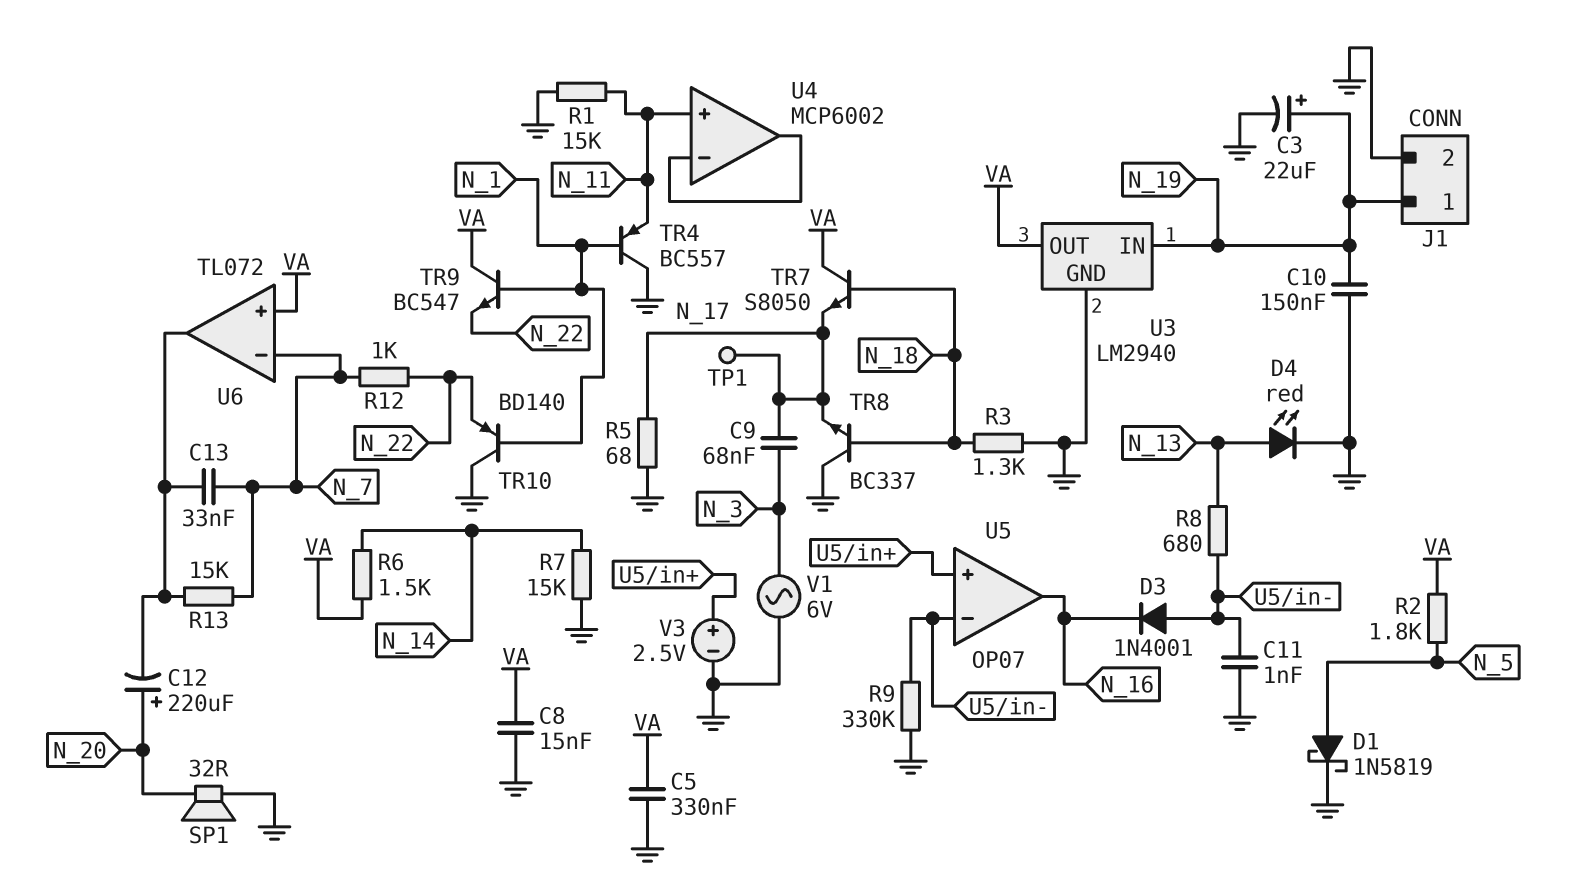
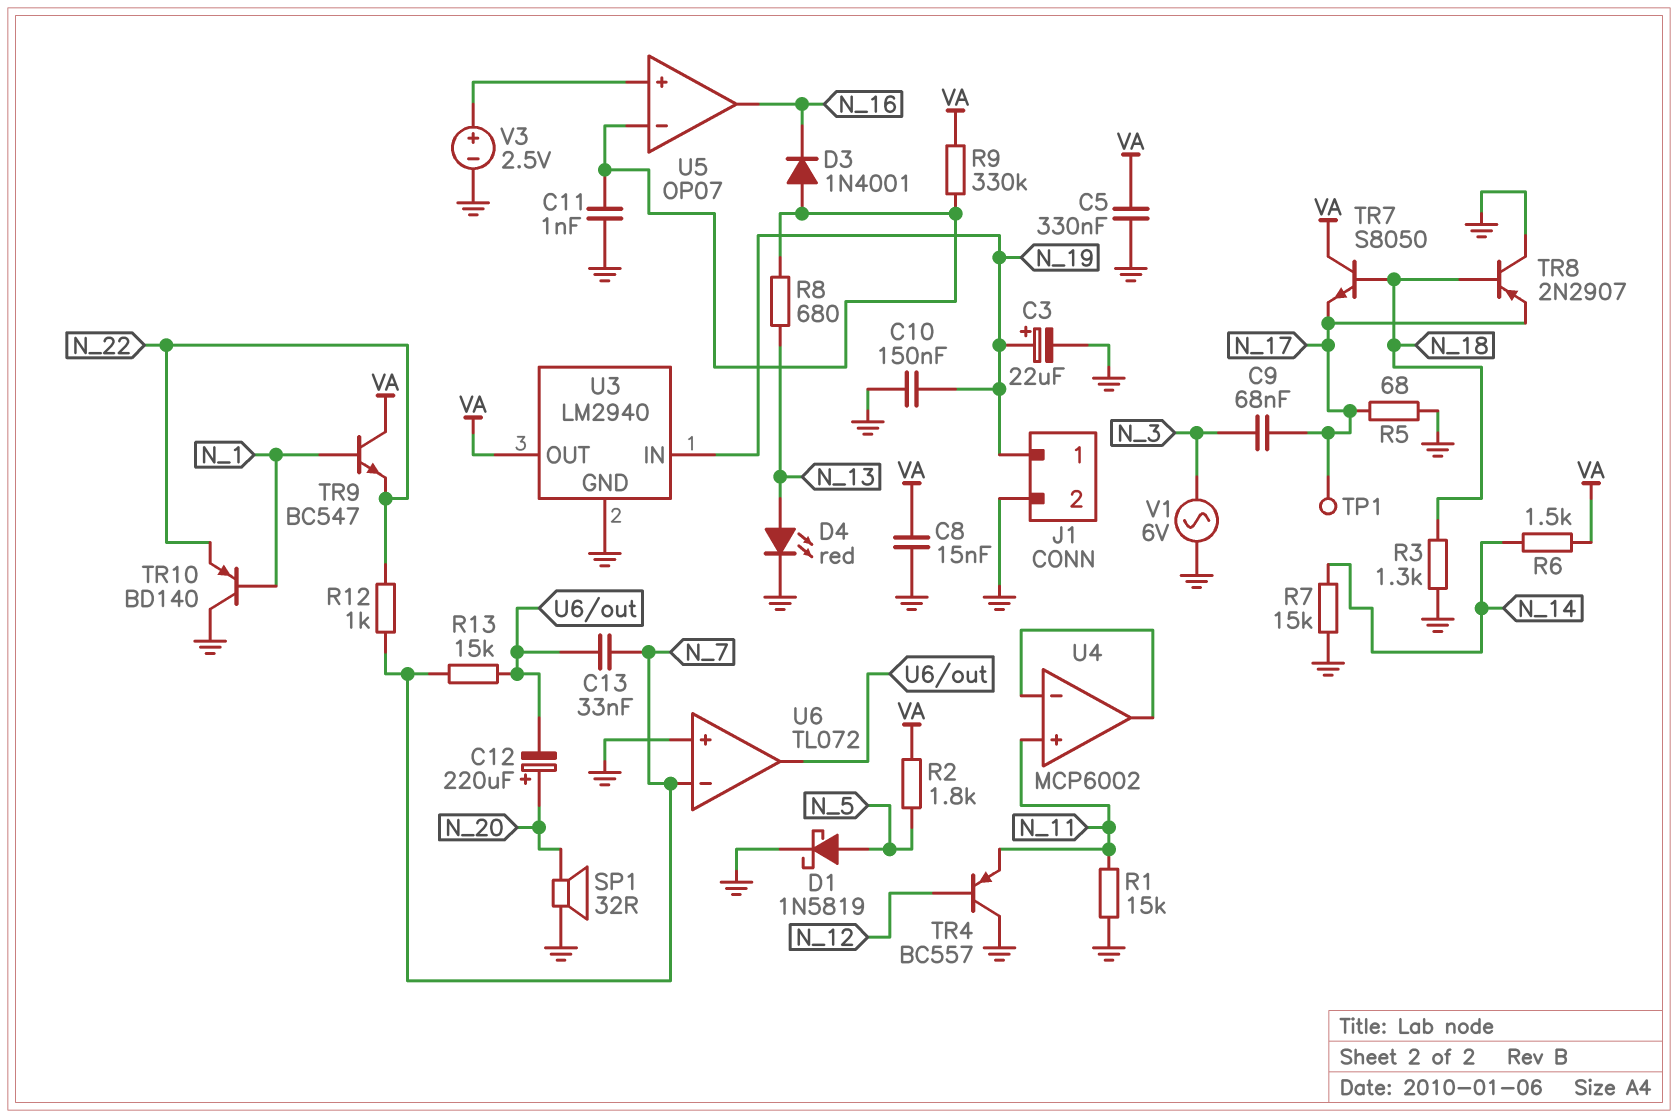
R9: 330k (GND, U5/in-) -> 330k (U5/in-, VA)
TR4: PNP BC557 (B N_1, C GND, E N_11) -> PNP BC557 (B N_12, C GND, E N_11)
TR8: NPN BC337 (B N_18, C GND, E N_17) -> PNP 2N2907 (B N_18, C GND, E N_17)
U6 pin in+: VA -> GND

